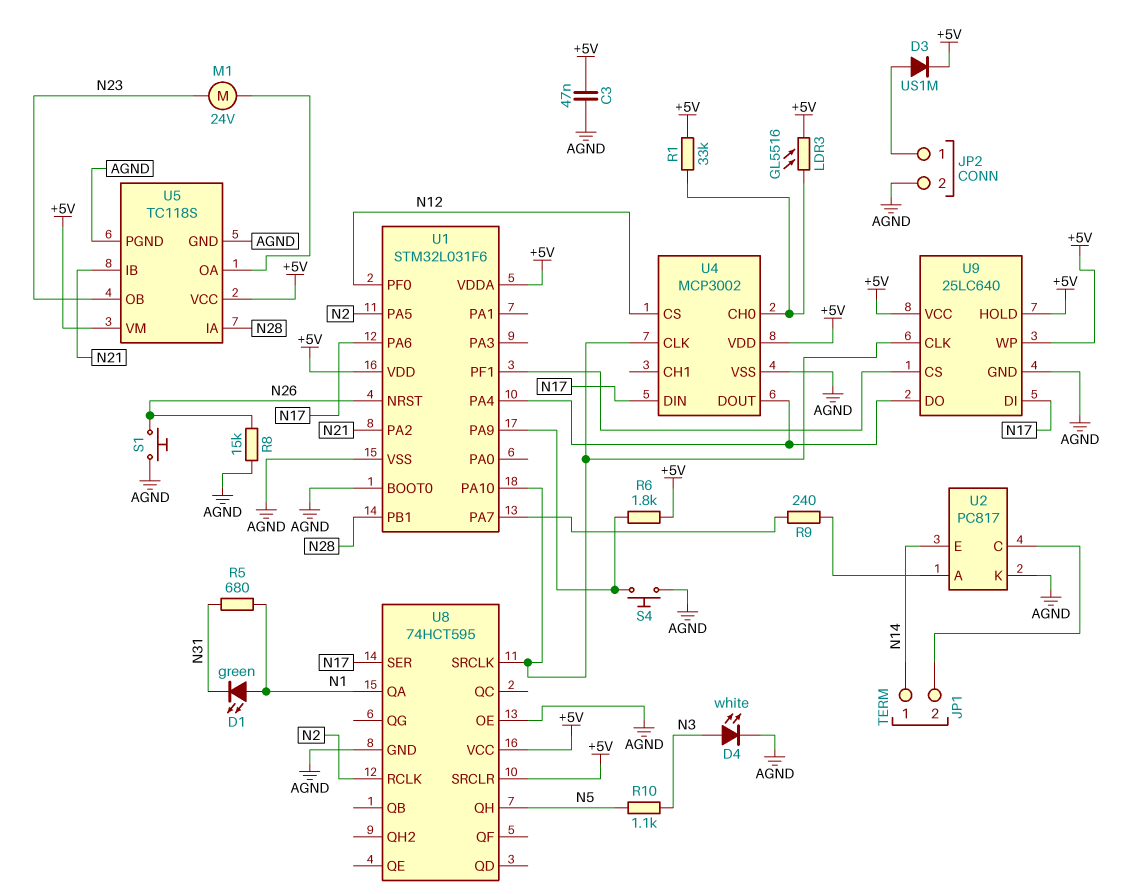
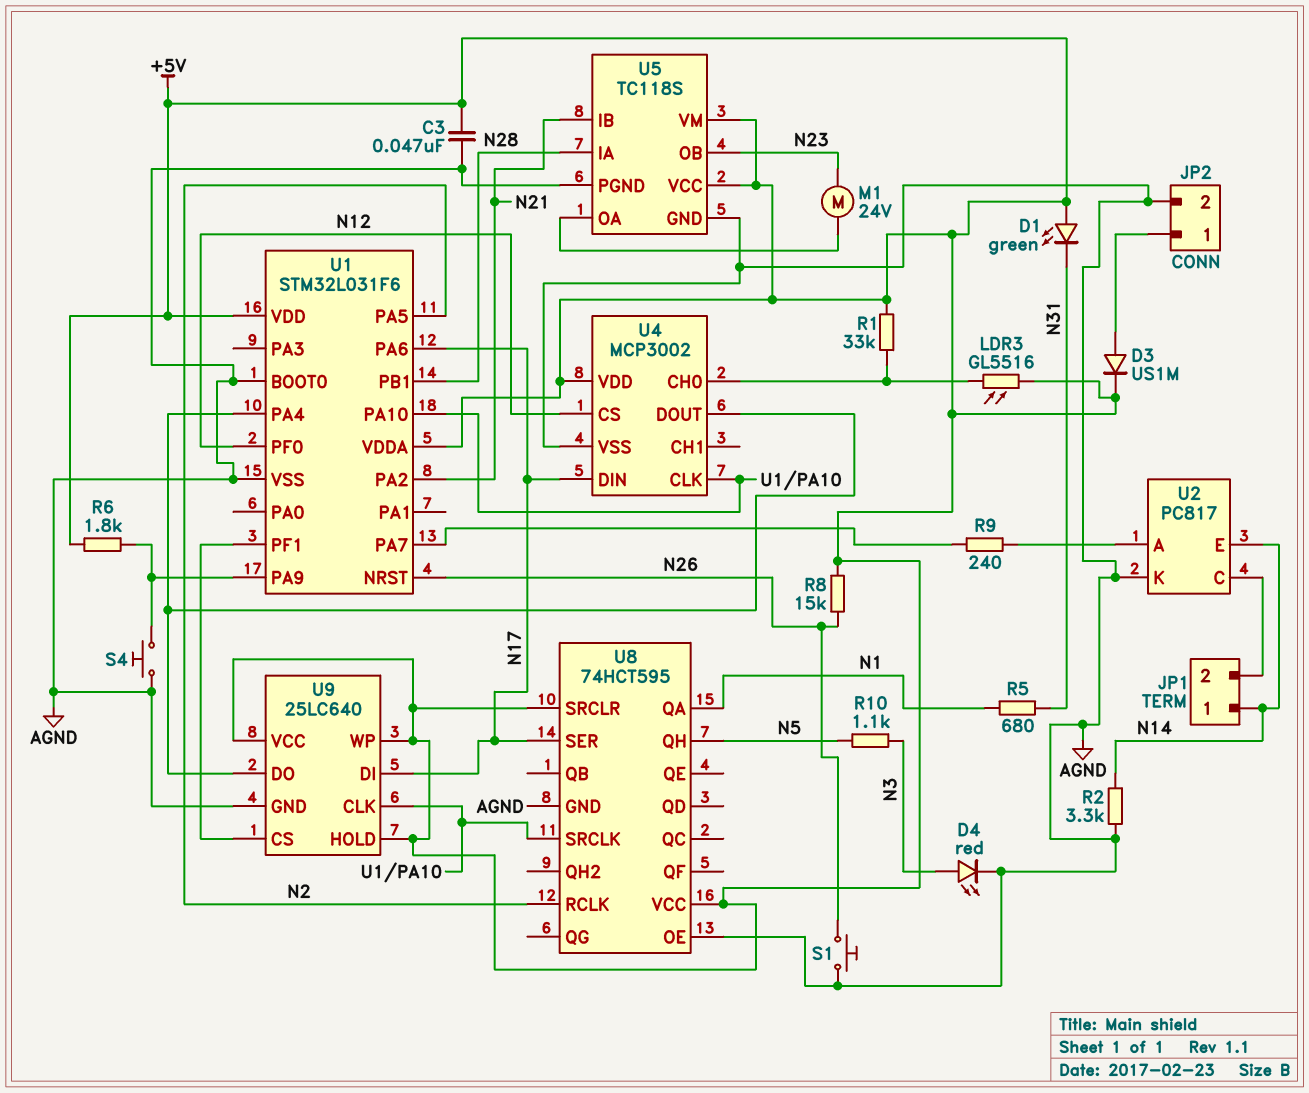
D1: LED green (A N1, K N31) -> LED green (A +5V, K N31)
D4: LED white (A N3, K AGND) -> LED red (A N3, K AGND)
R2: none -> 3.3k (AGND, N14)
R8: 15k (AGND, N26) -> 15k (+5V, N26)

